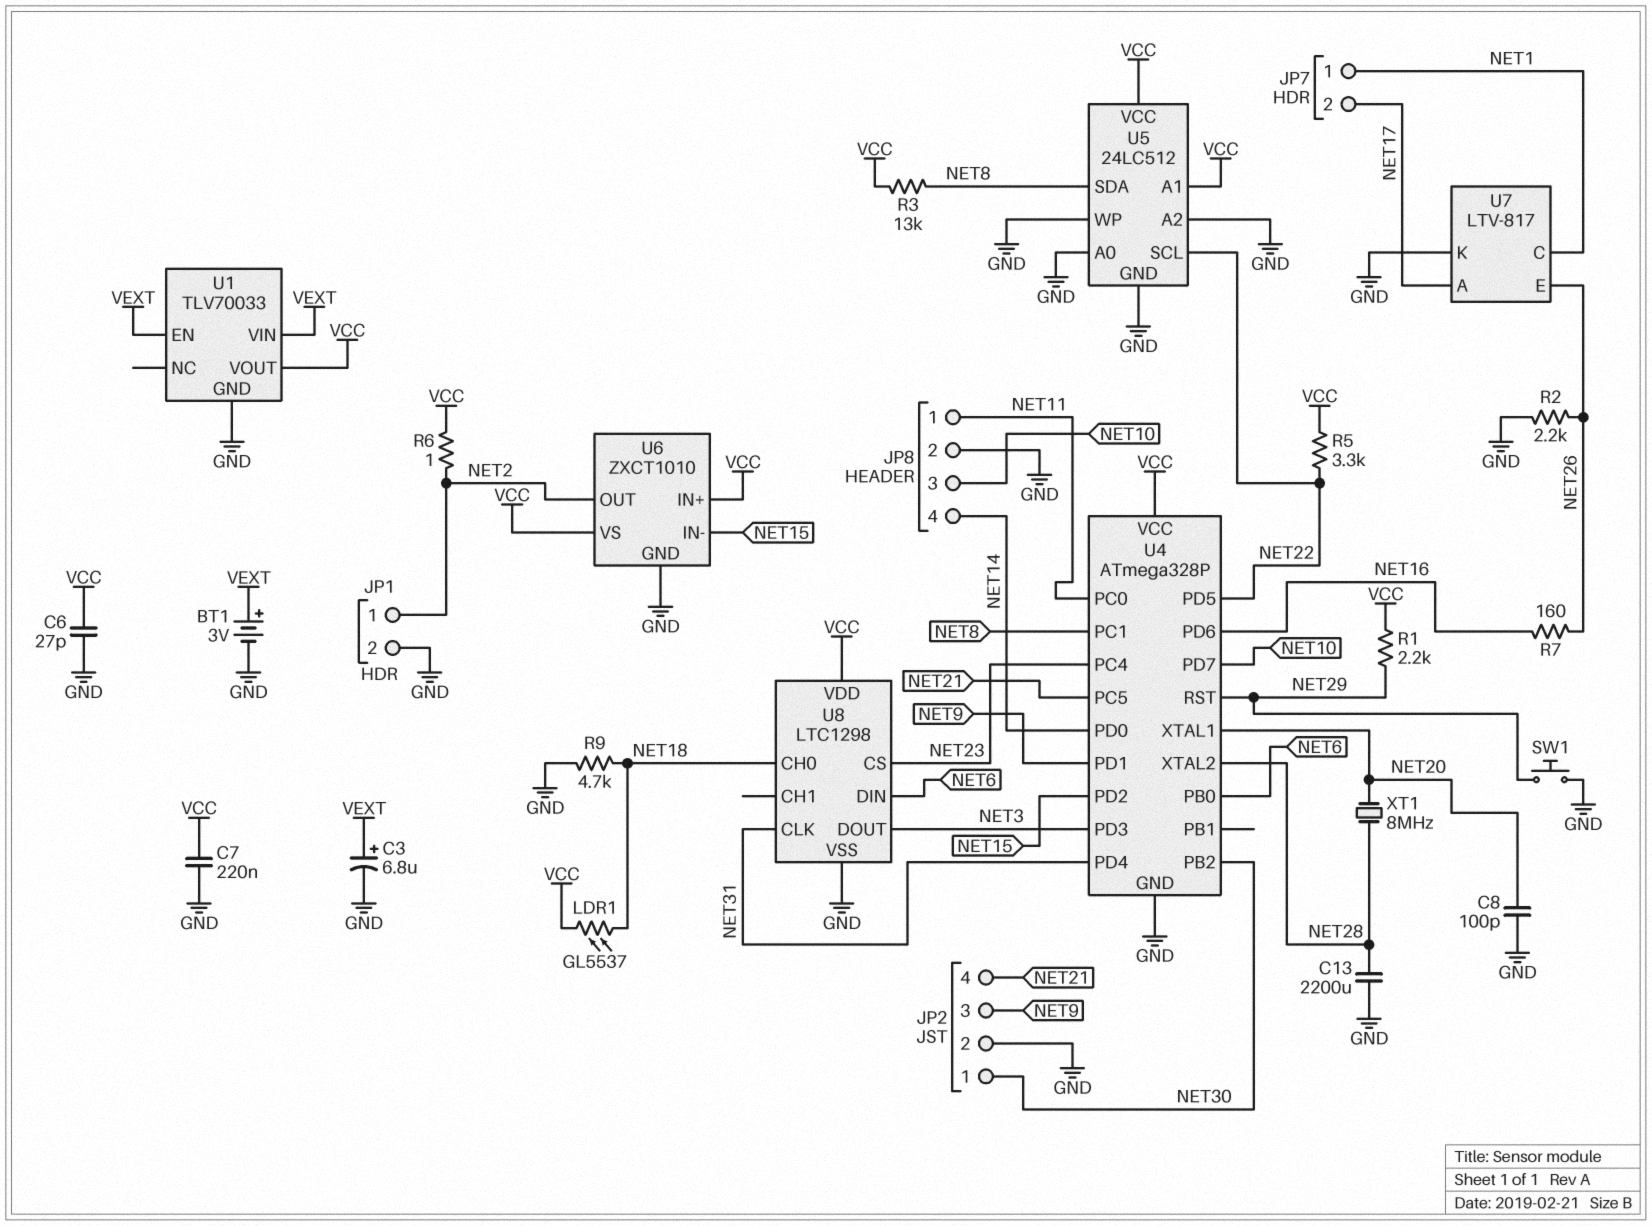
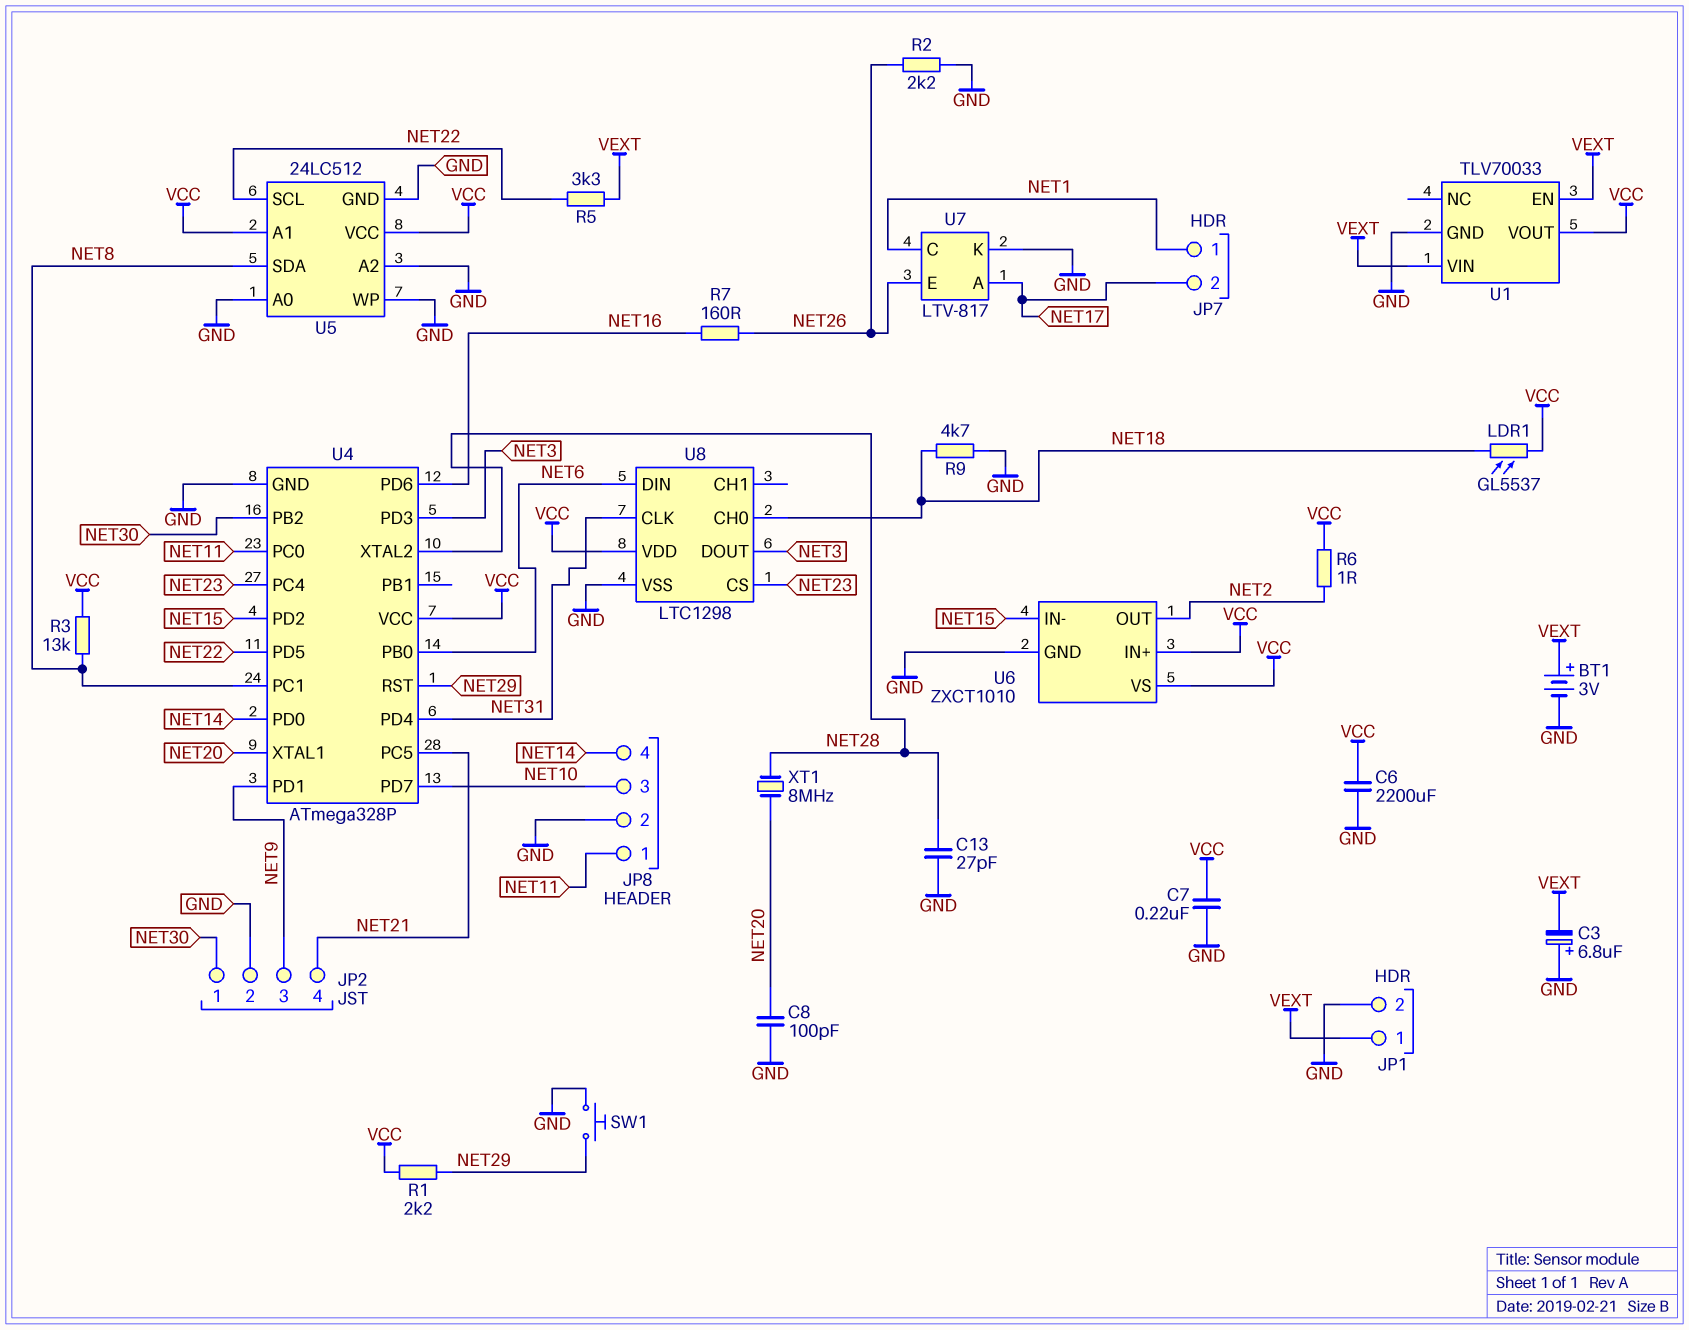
C3: 6.8uF (plus VEXT, minus GND) -> 6.8uF (plus GND, minus VEXT)
C6: 27pF (GND, VCC) -> 2200uF (GND, VCC)
C13: 2200uF (GND, NET28) -> 27pF (GND, NET28)
JP1 pin 1: NET2 -> VEXT
R5: 3.3k (NET22, VCC) -> 3.3k (NET22, VEXT)

